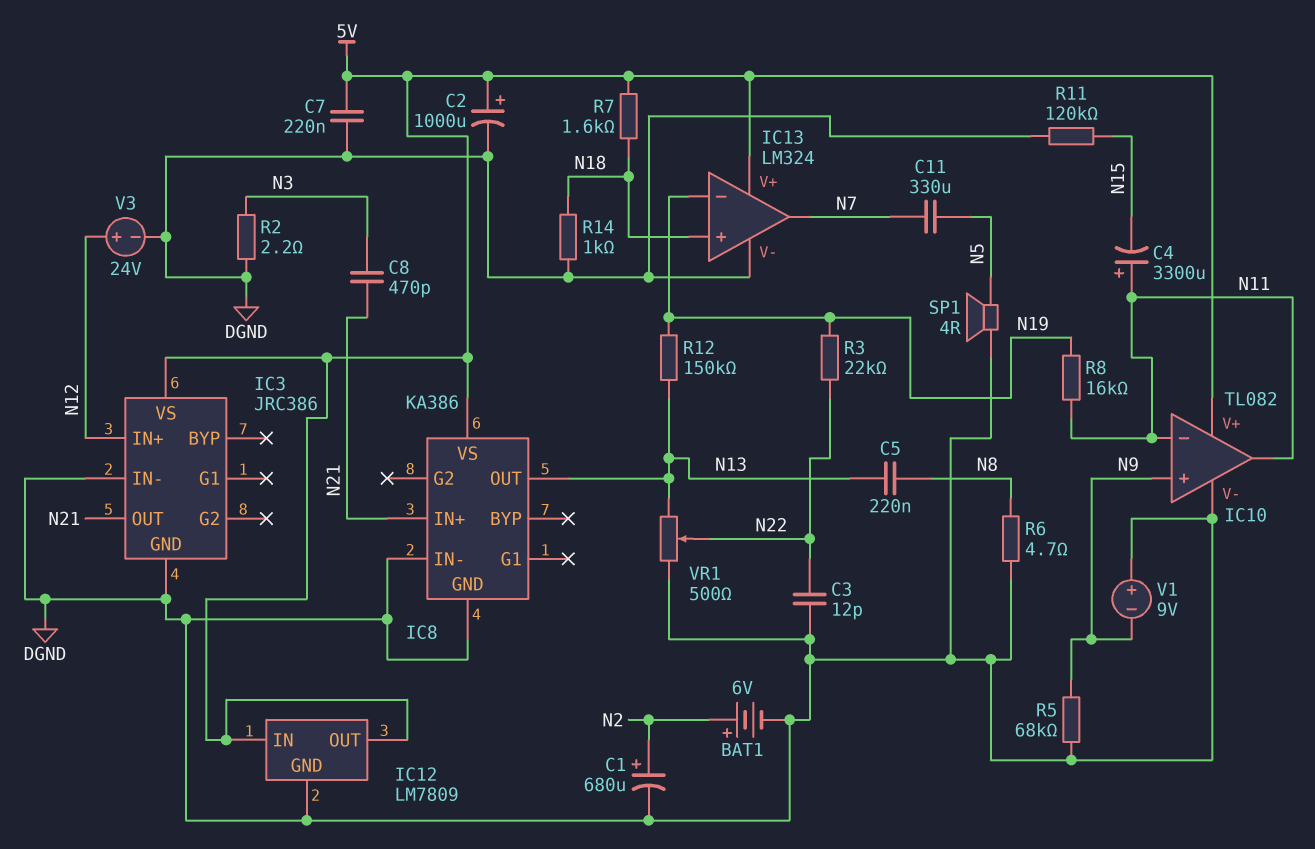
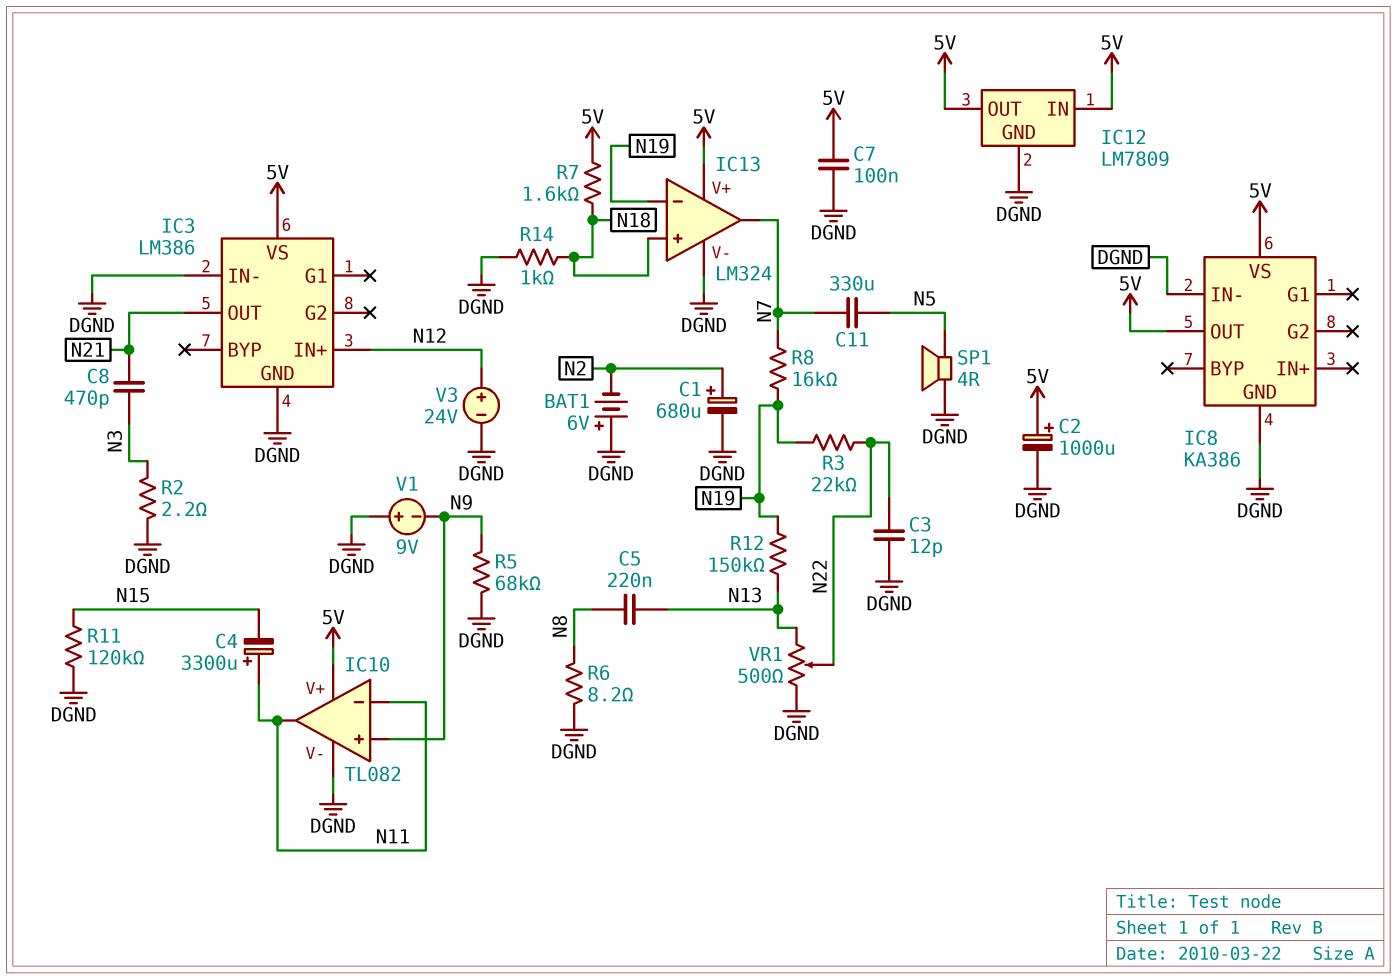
BAT1: 6V (plus N2, minus DGND) -> 6V (plus DGND, minus N2)
C7: 220nF (5V, DGND) -> 100nF (5V, DGND)
IC3: JRC386 -> LM386
IC8 pin IN+: N21 -> none
IC8 pin OUT: N13 -> 5V
R6: 4.7 (DGND, N8) -> 8.2 (DGND, N8)
R8: 16k (N11, N19) -> 16k (N7, N19)

